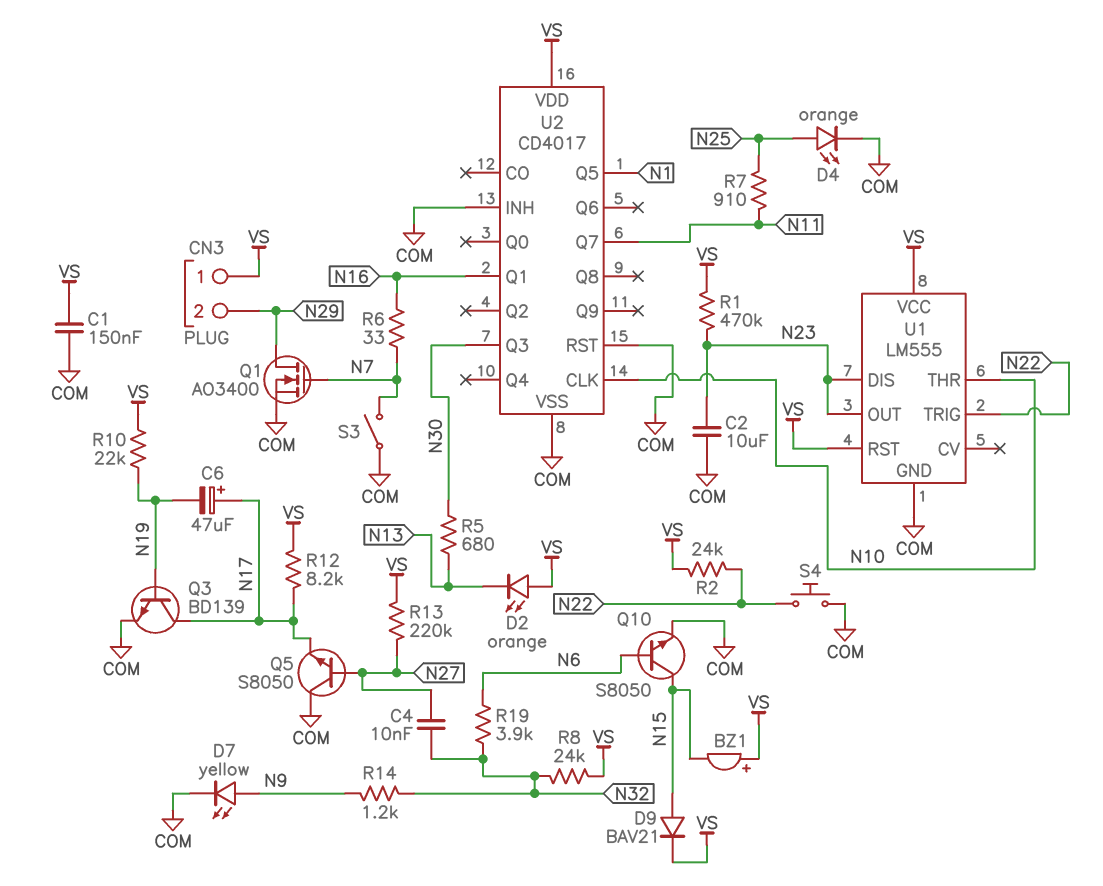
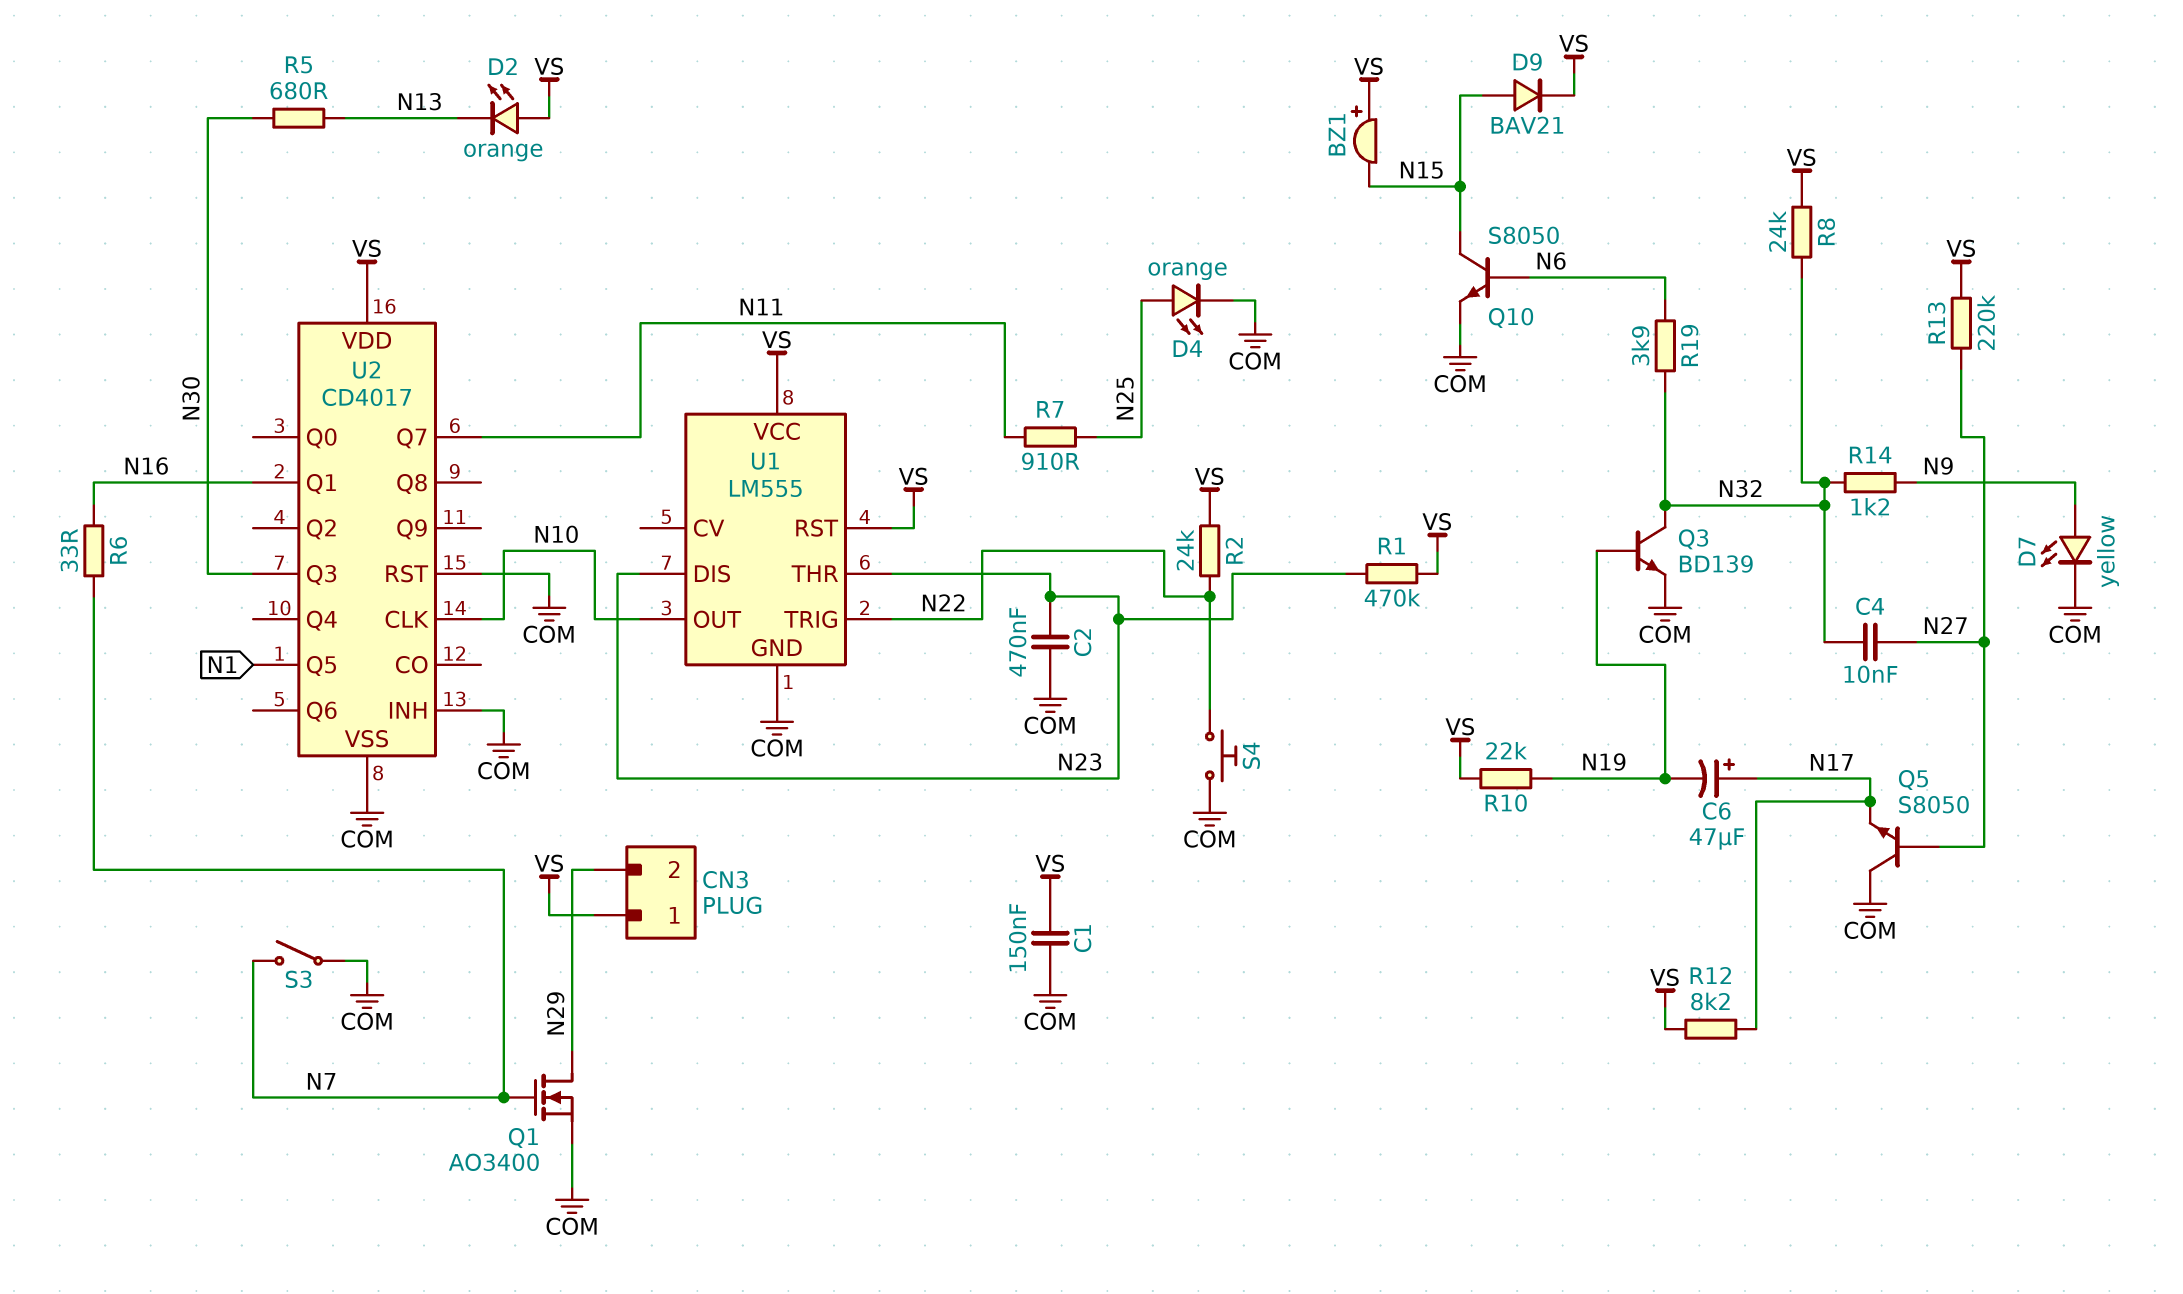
C2: 10uF (COM, N23) -> 470nF (COM, N23)
Q3: NPN BD139 (B N19, C N17, E COM) -> NPN BD139 (B N19, C N32, E COM)
U1 pin OUT: N23 -> N10
U1 pin THR: N10 -> N23

